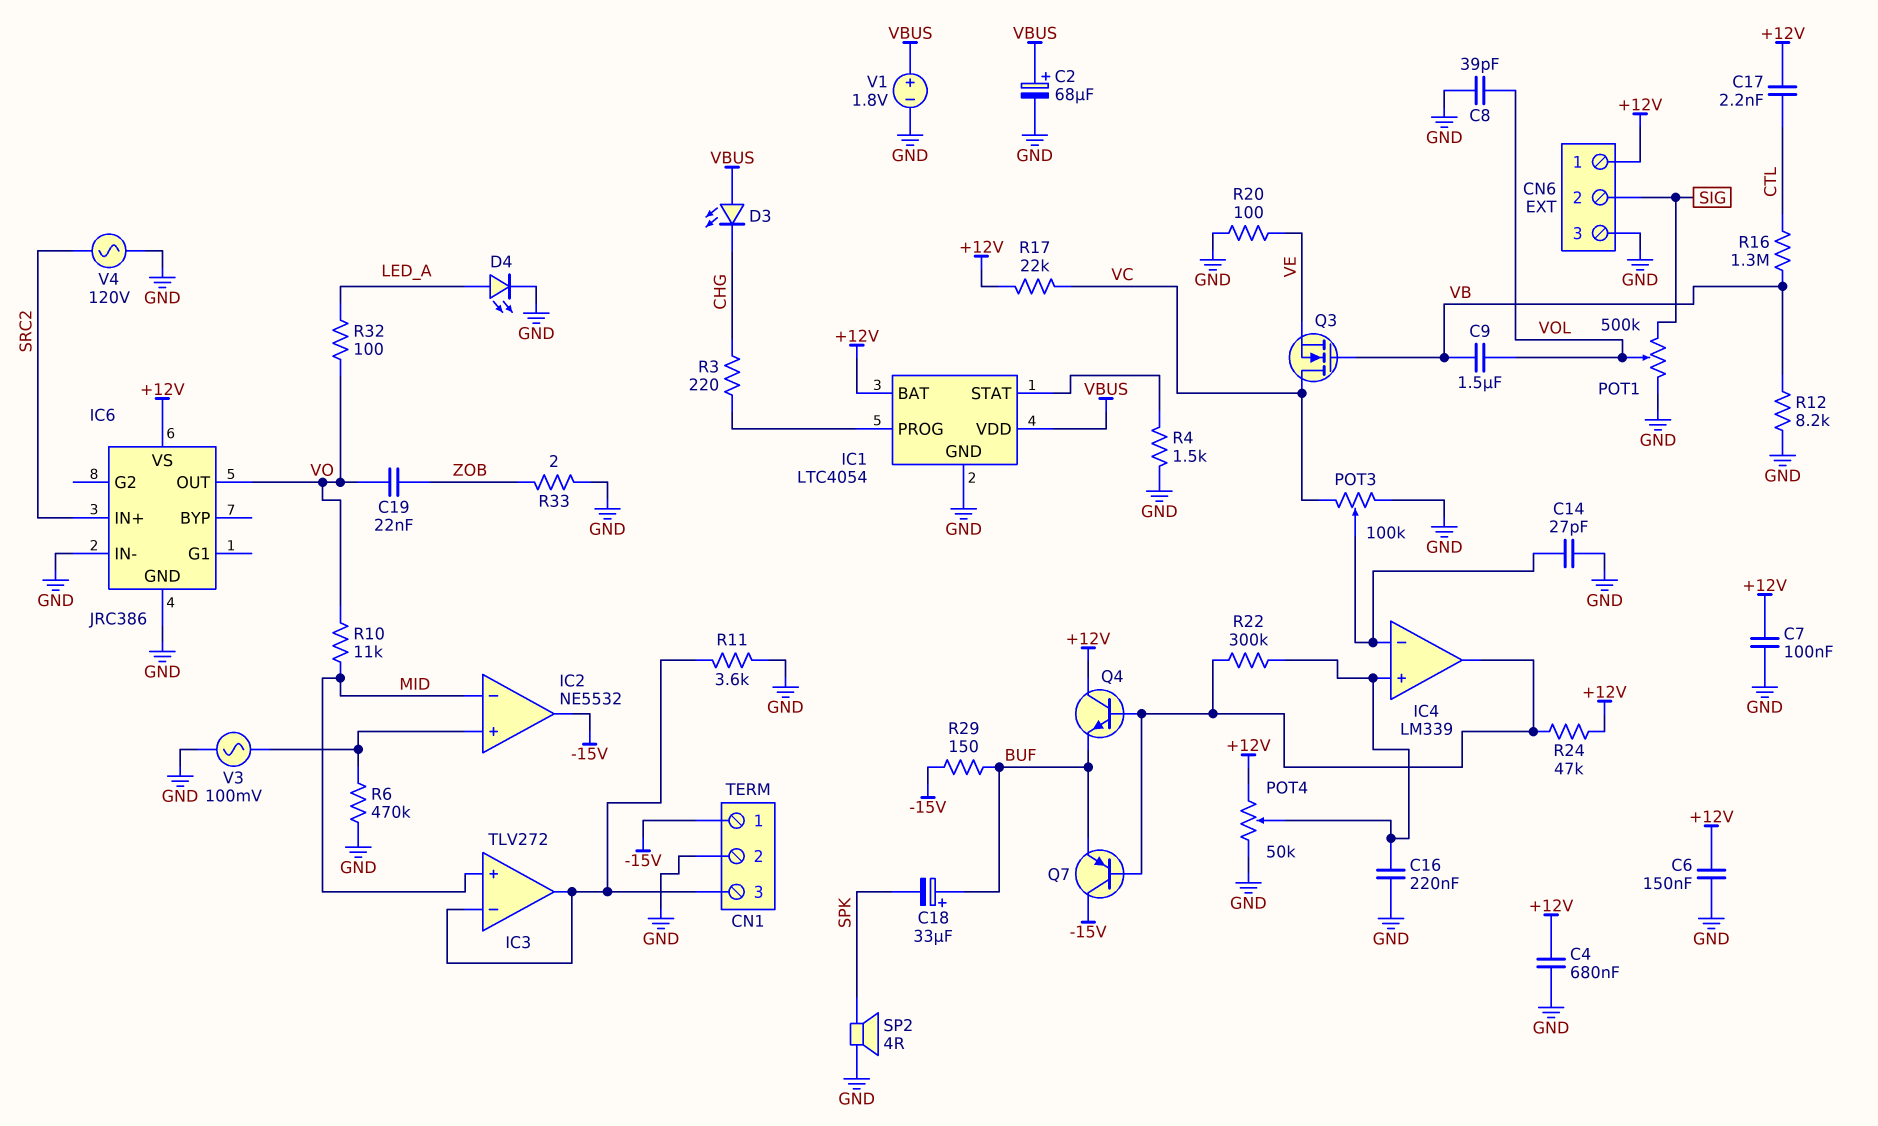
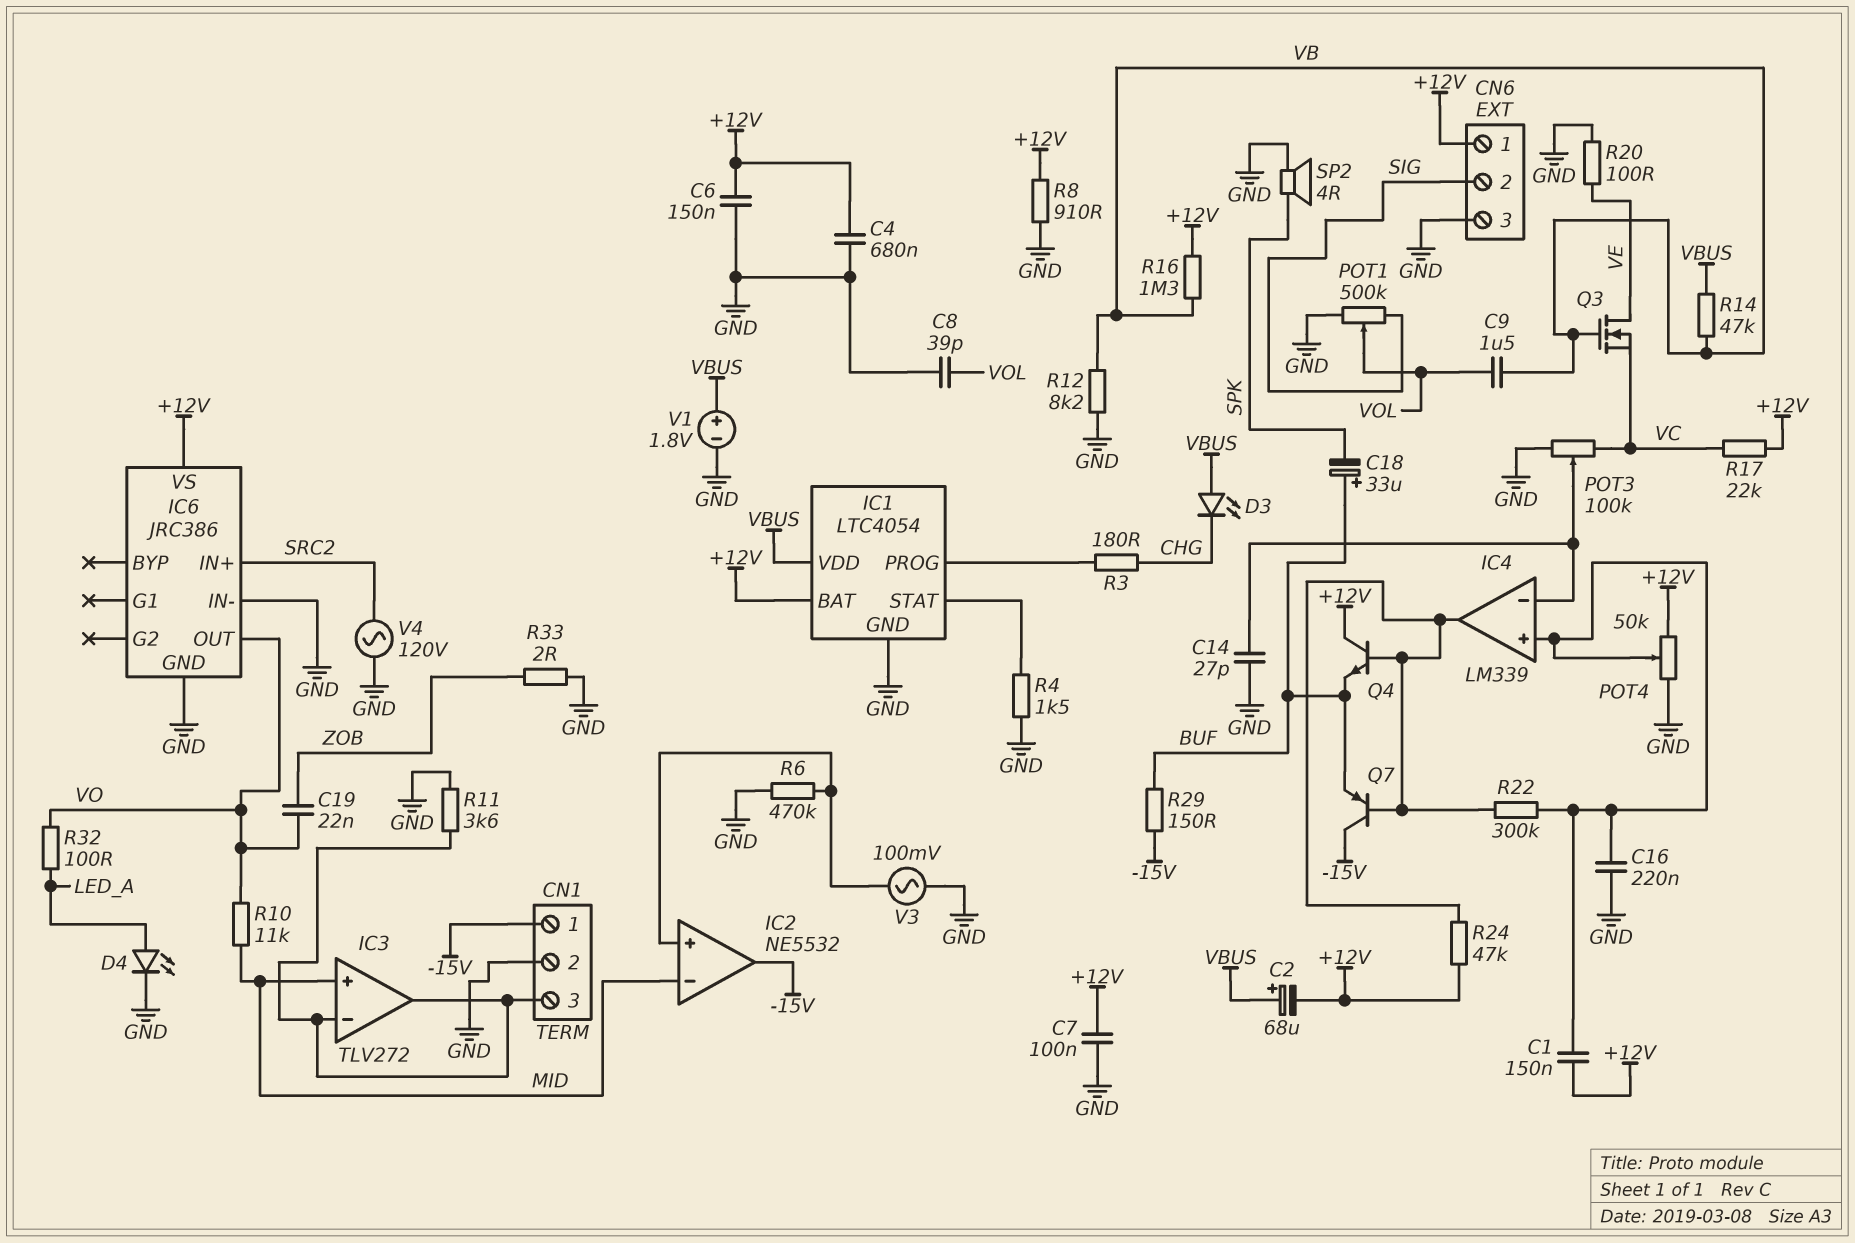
C1: none -> 150nF (+12V, IC4/in+)
C2: 68uF (plus VBUS, minus GND) -> 68uF (plus VBUS, minus +12V)
C17: 2.2nF (+12V, CTL) -> none
Q3: NMOS (G VB, D VC, S VE) -> NMOS (G VB, D VE, S VC)
R3: 220 (CHG, IC1/PROG) -> 180 (CHG, IC1/PROG)
R8: none -> 910 (+12V, GND)
R14: none -> 47k (VB, VBUS)
R16: 1.3M (CTL, VB) -> 1.3M (+12V, VB)

